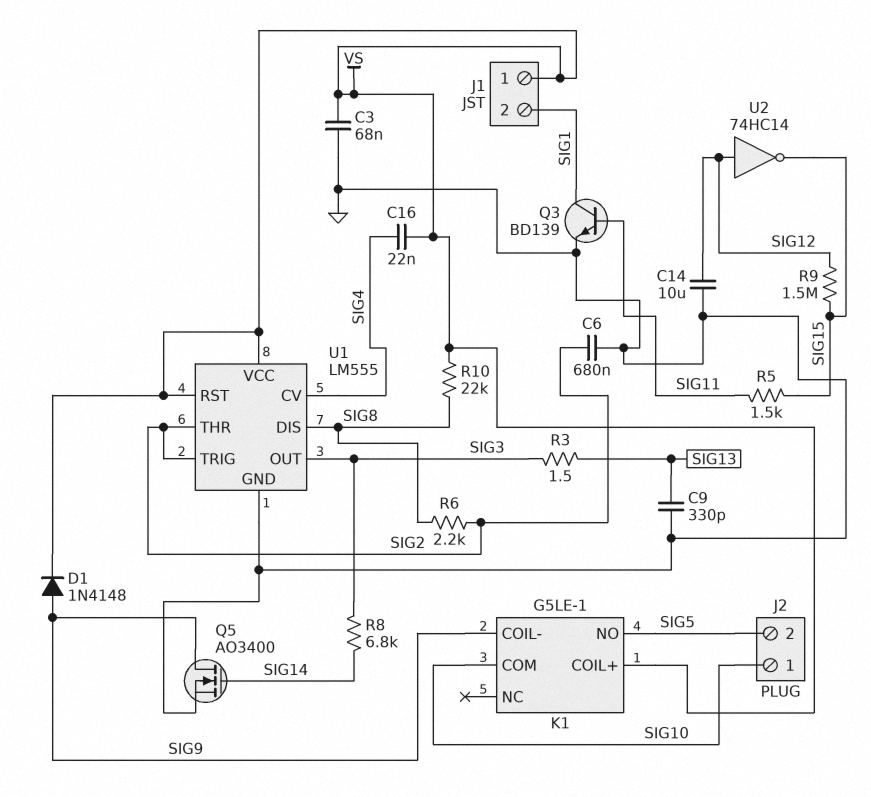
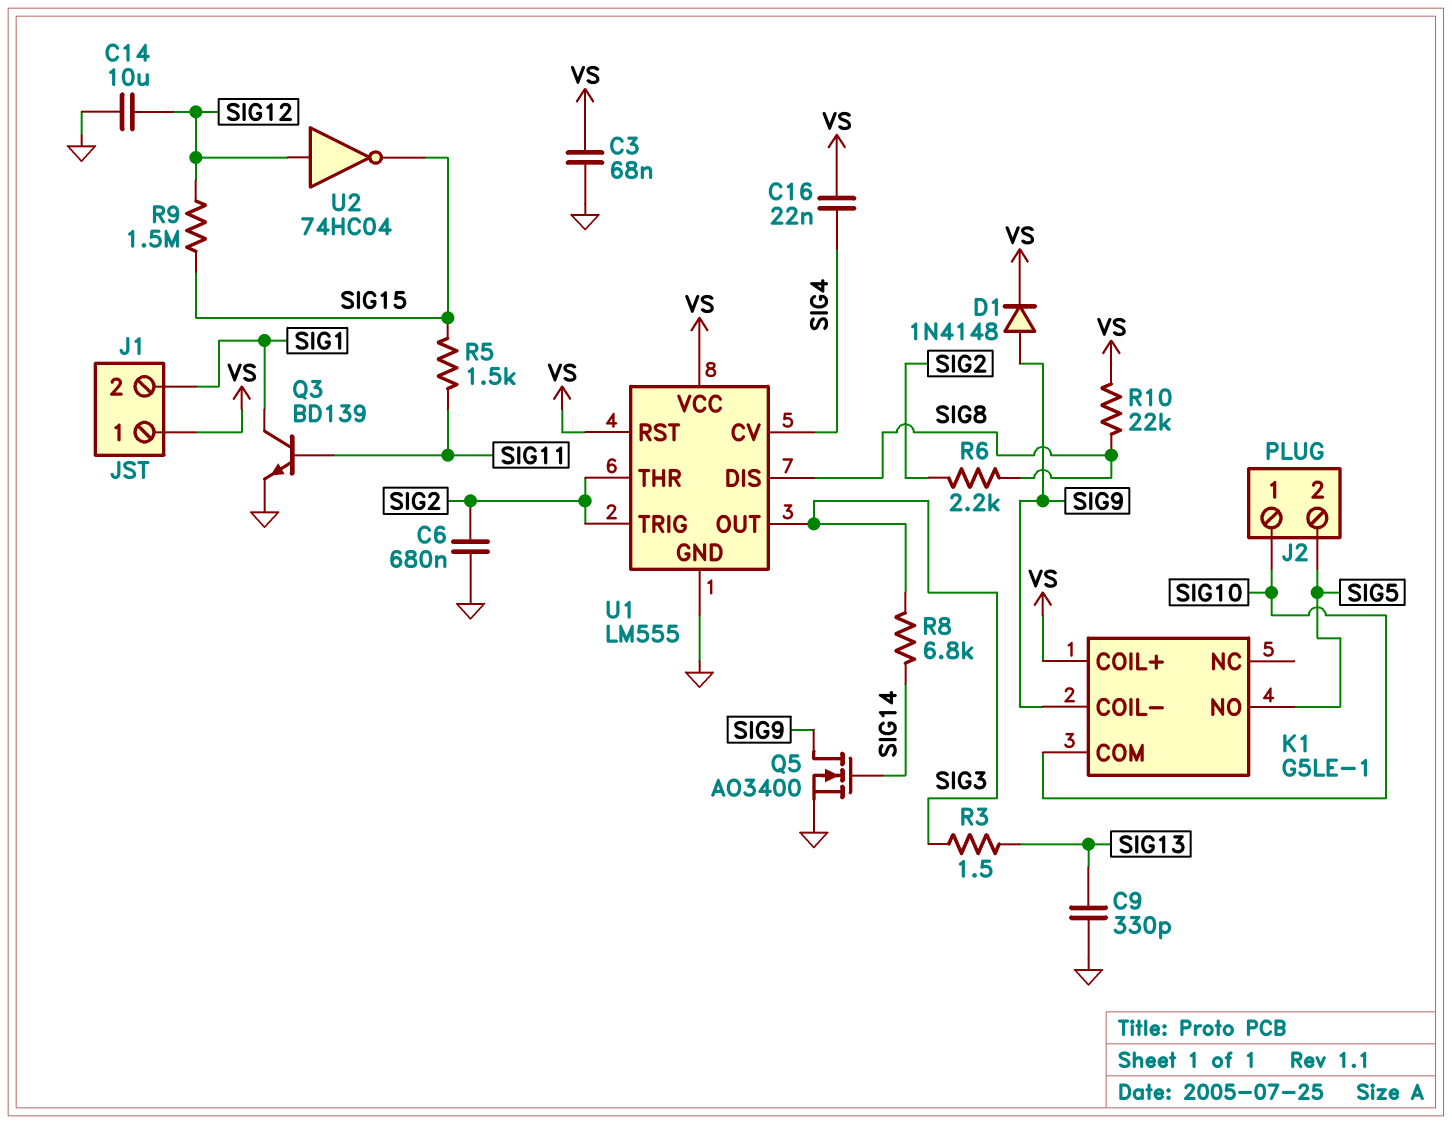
U2: NOT 74HC14 (in SIG12, out SIG15) -> NOT 74HC04 (in SIG12, out SIG15)

